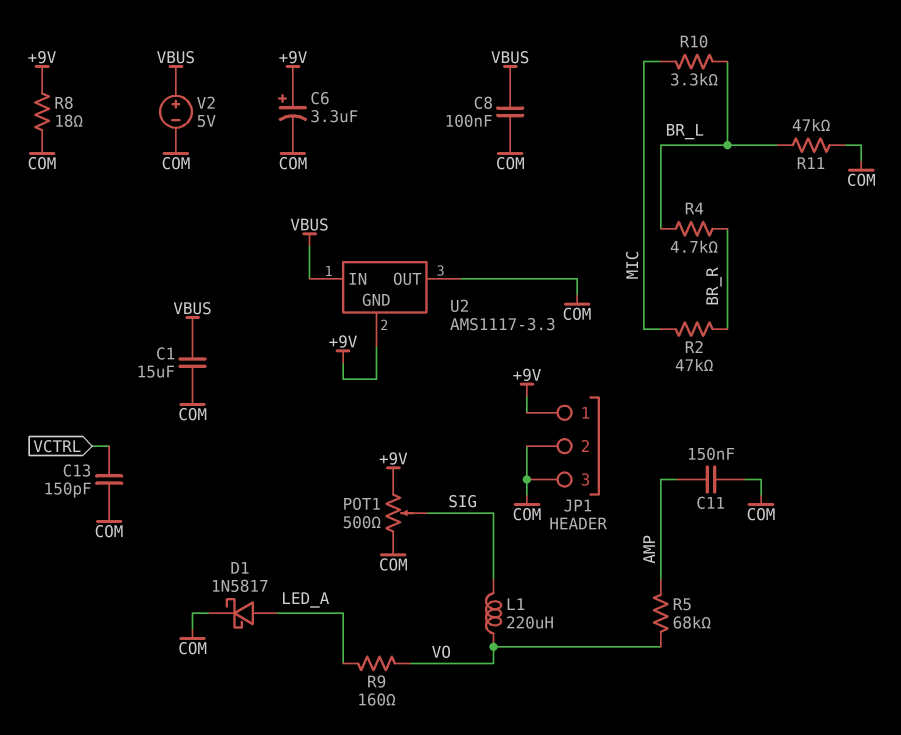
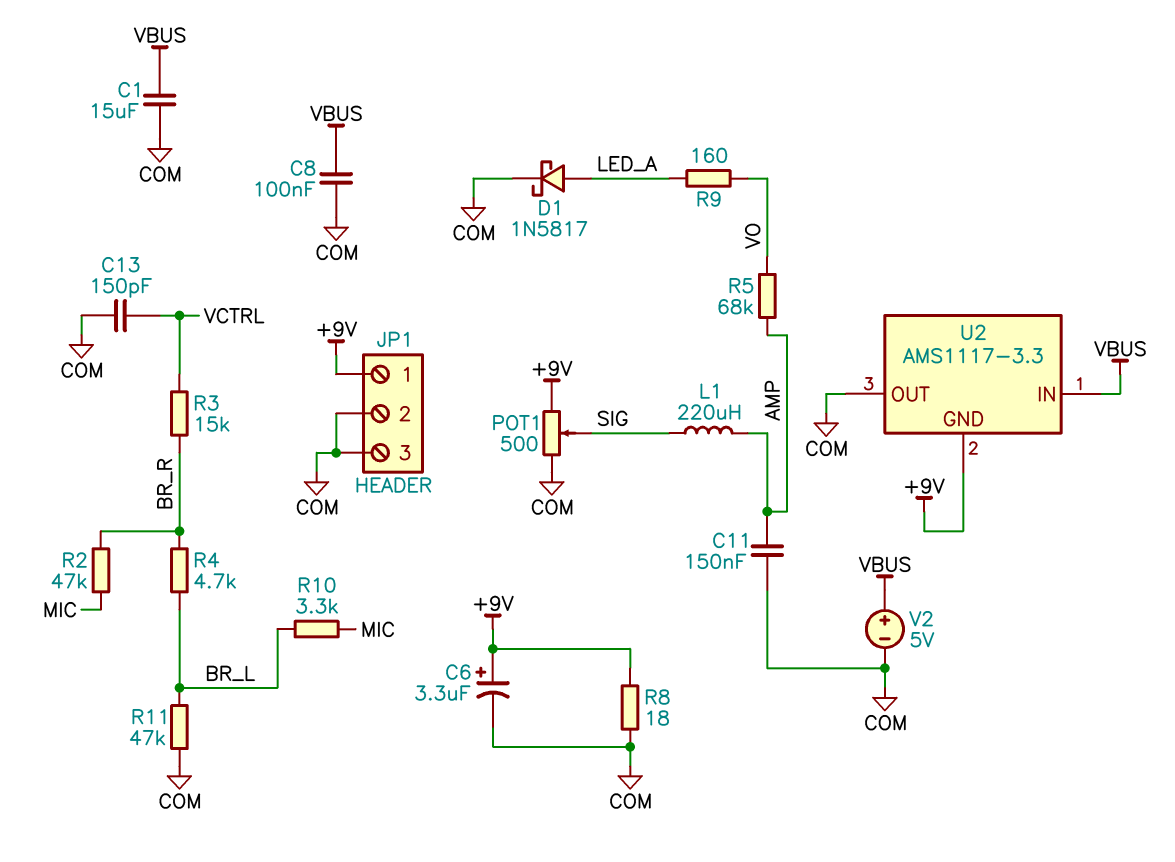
L1: 220uH (SIG, VO) -> 220uH (AMP, SIG)
R3: none -> 15k (BR_R, VCTRL)

